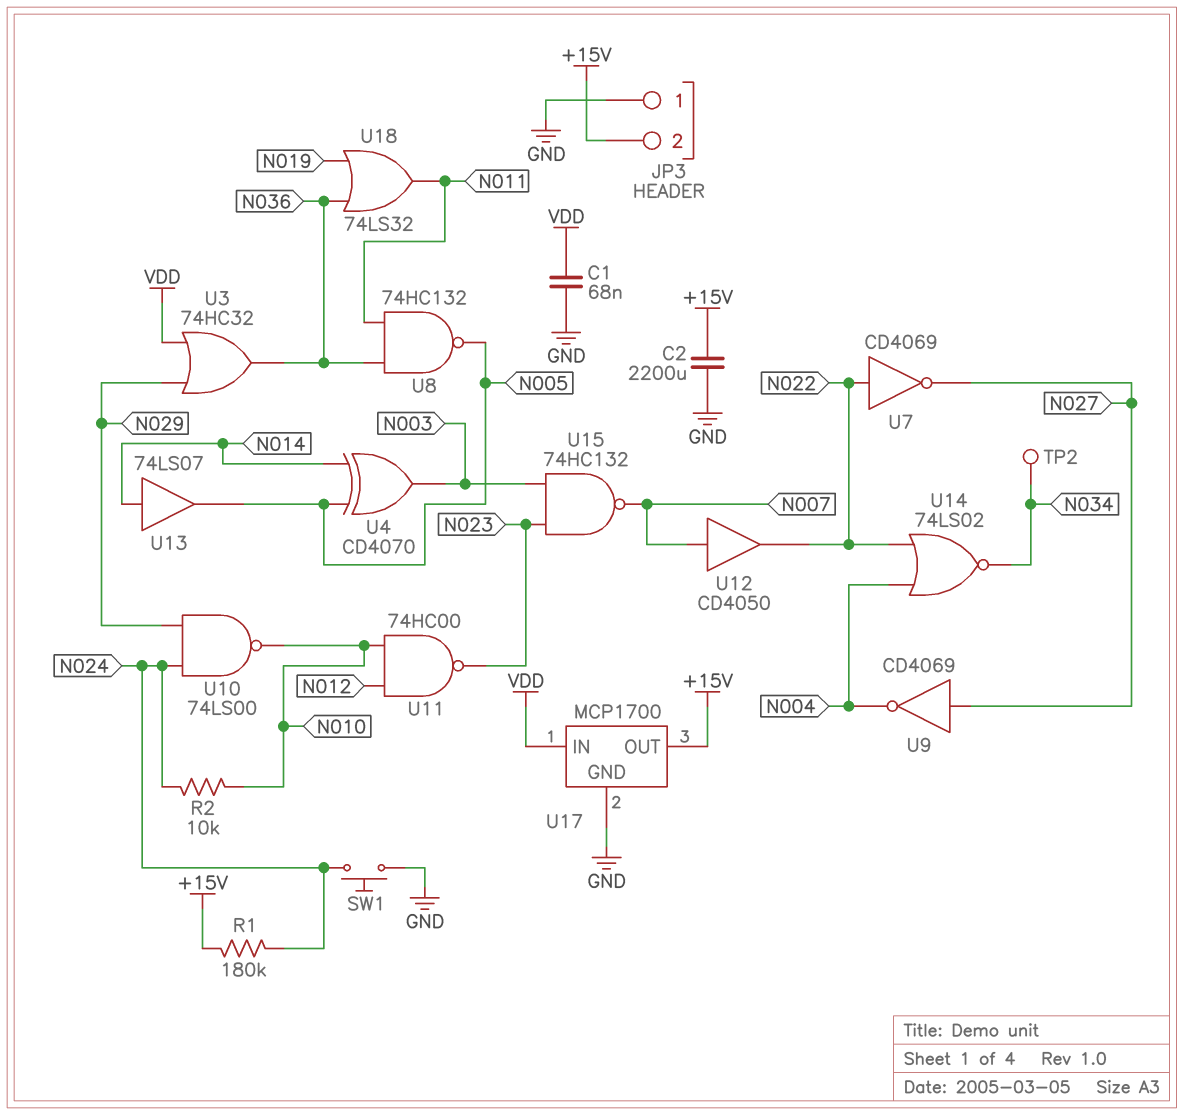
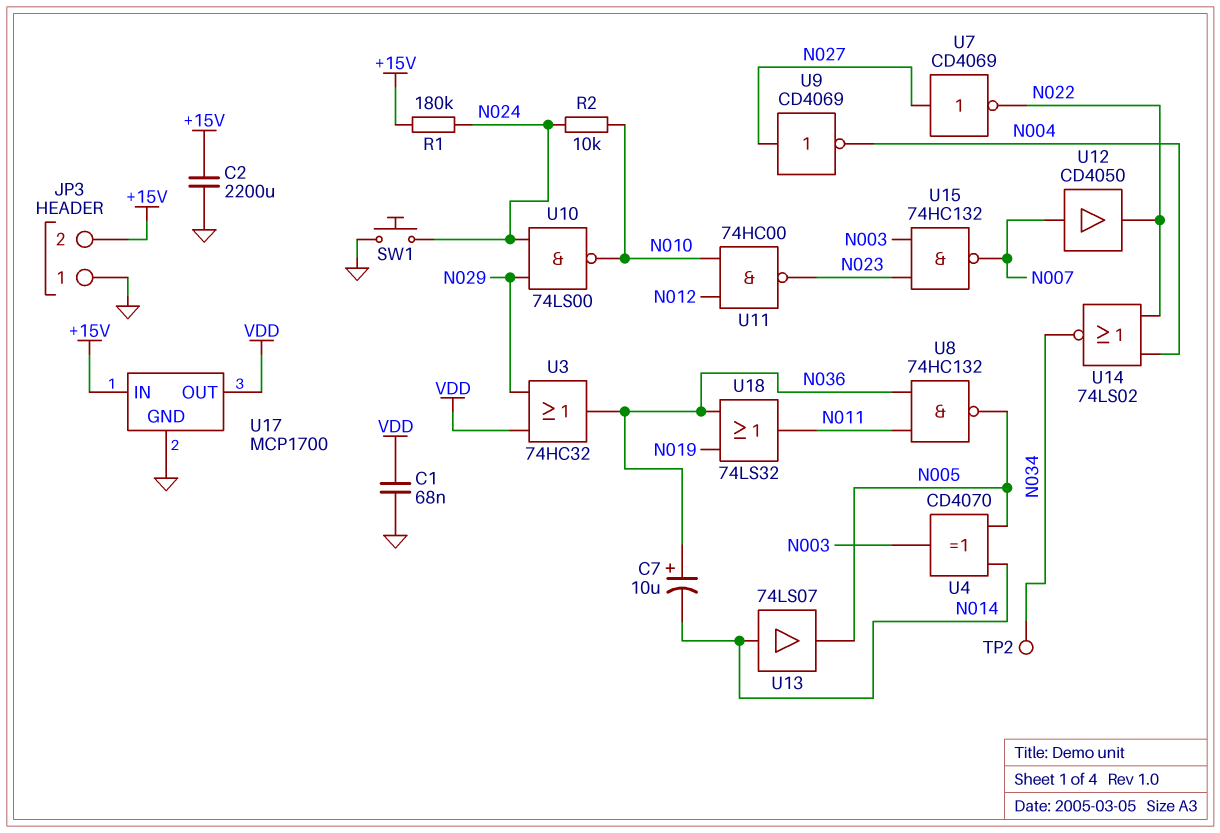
C7: none -> 10uF (plus N036, minus N014)
U7: NOT CD4069 (in N022, out N027) -> NOT CD4069 (in N027, out N022)
U17 pin IN: VDD -> +15V
U17 pin OUT: +15V -> VDD

